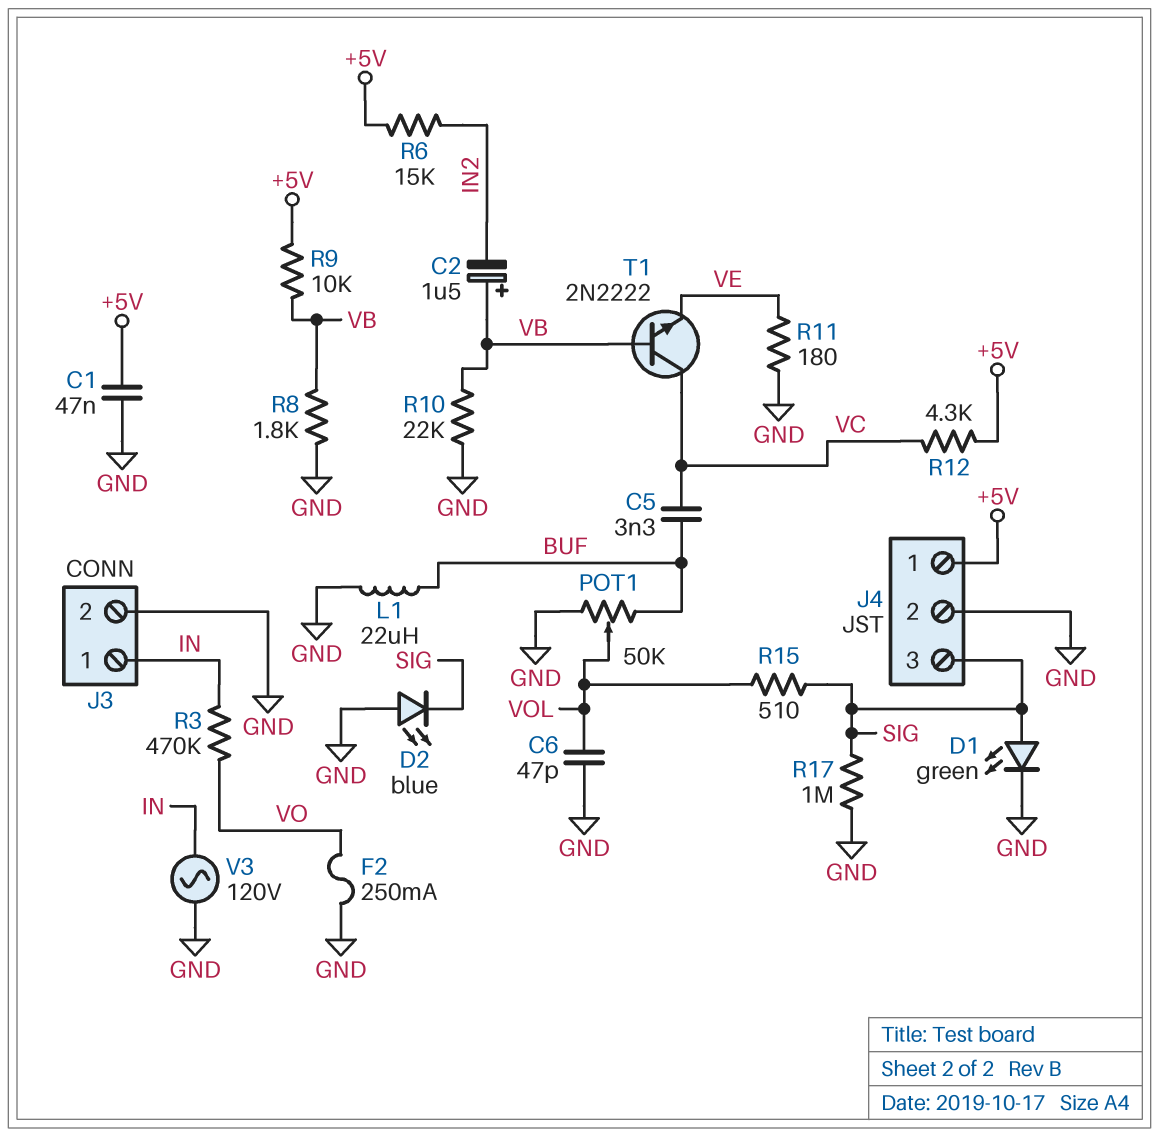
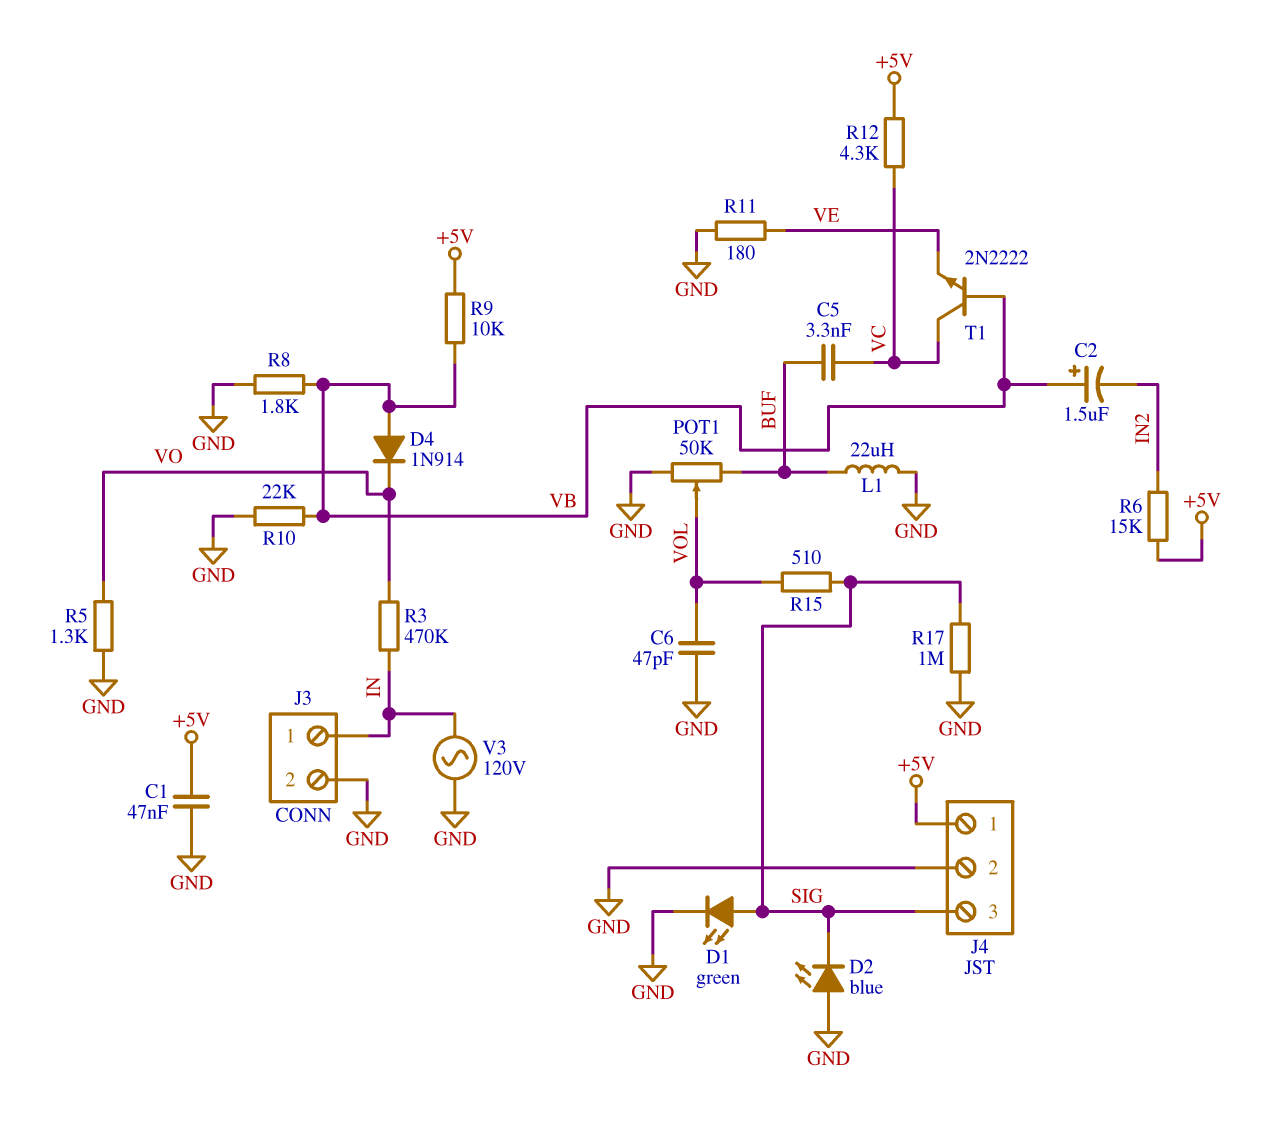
D4: none -> diode 1N914 (A VB, K VO)
F2: 250mA (GND, VO) -> none
R5: none -> 1.3k (GND, VO)

